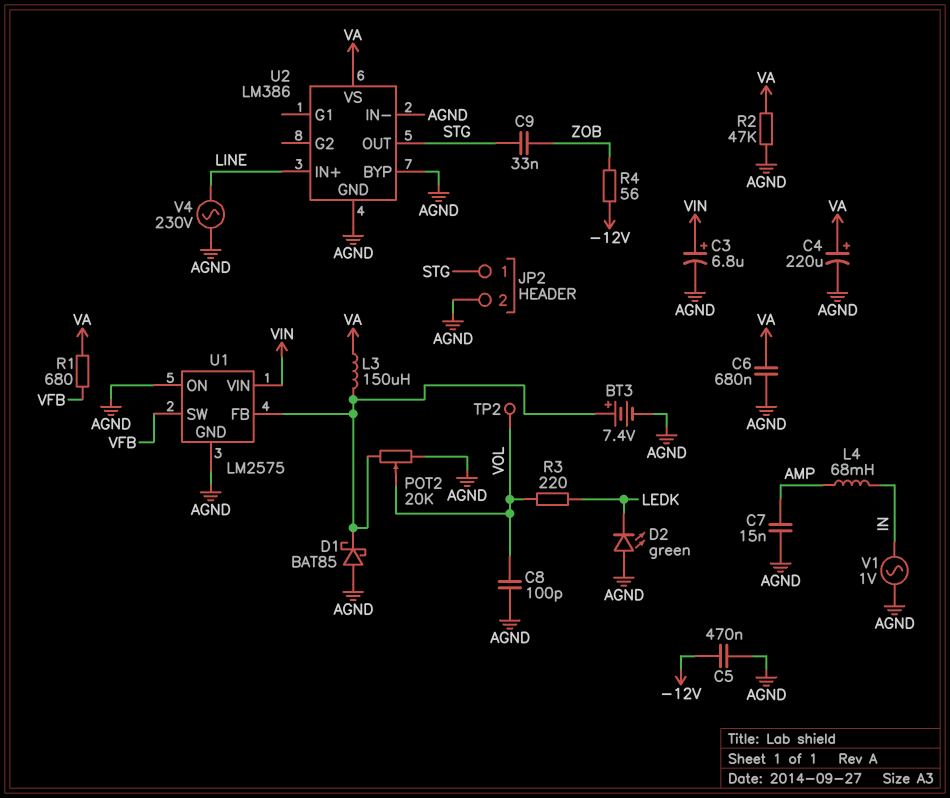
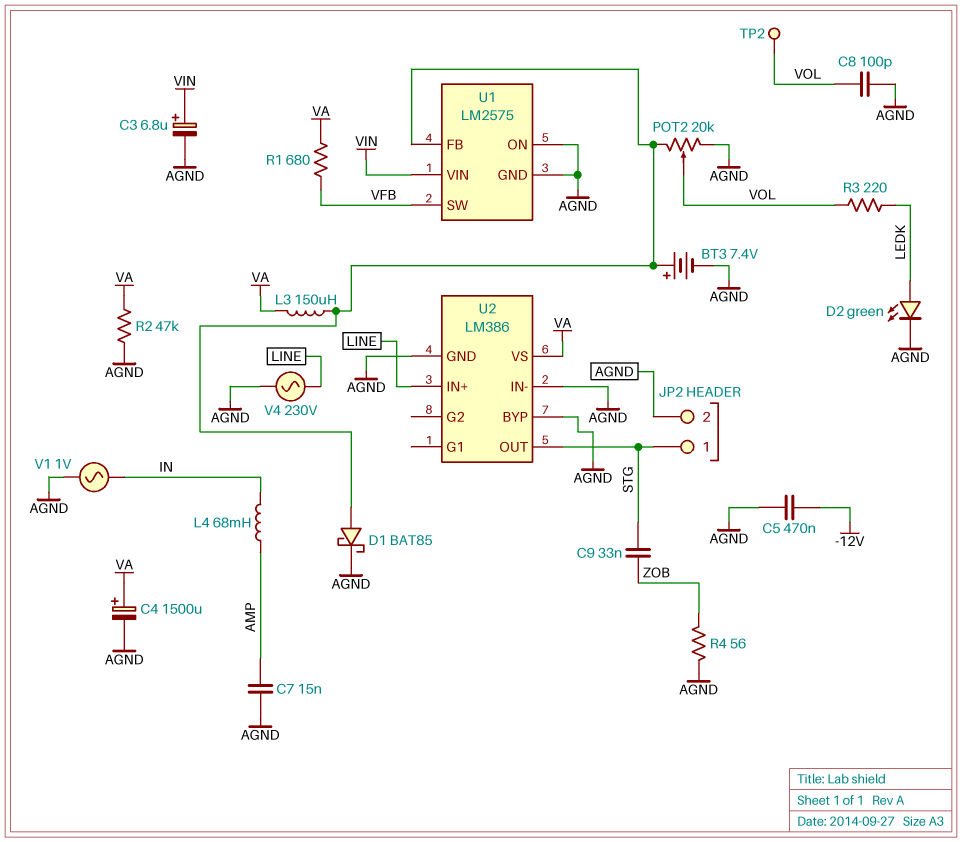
C4: 220uF (plus VA, minus AGND) -> 1500uF (plus VA, minus AGND)
C6: 680nF (AGND, VA) -> none
D1: schottky BAT85 (A AGND, K U1/FB) -> schottky BAT85 (A U1/FB, K AGND)
D2: LED green (A AGND, K LEDK) -> LED green (A LEDK, K AGND)
R4: 56 (-12V, ZOB) -> 56 (AGND, ZOB)

